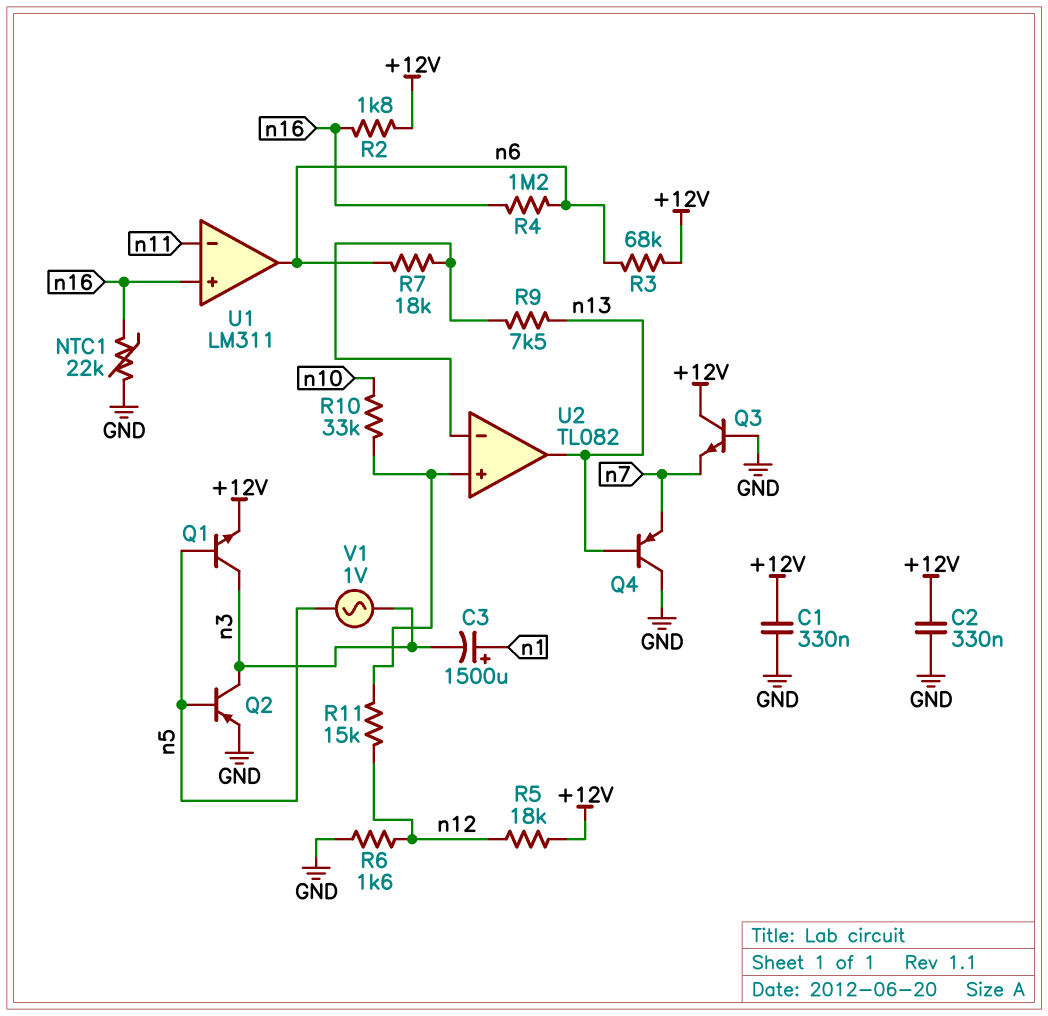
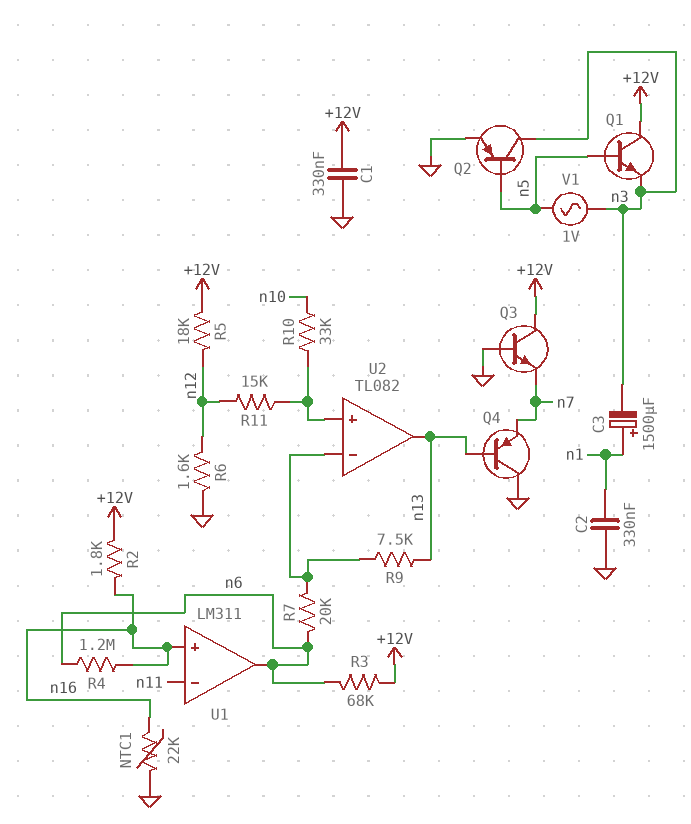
C2: 330nF (+12V, GND) -> 330nF (GND, n1)
Q1: NPN (B n5, C n3, E +12V) -> NPN (B n5, C +12V, E n3)
R7: 18k (U2/in-, n6) -> 20k (U2/in-, n6)

